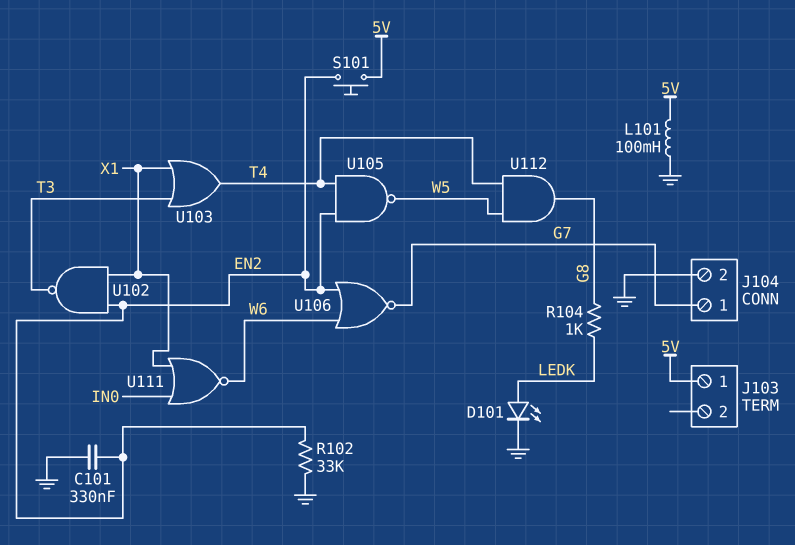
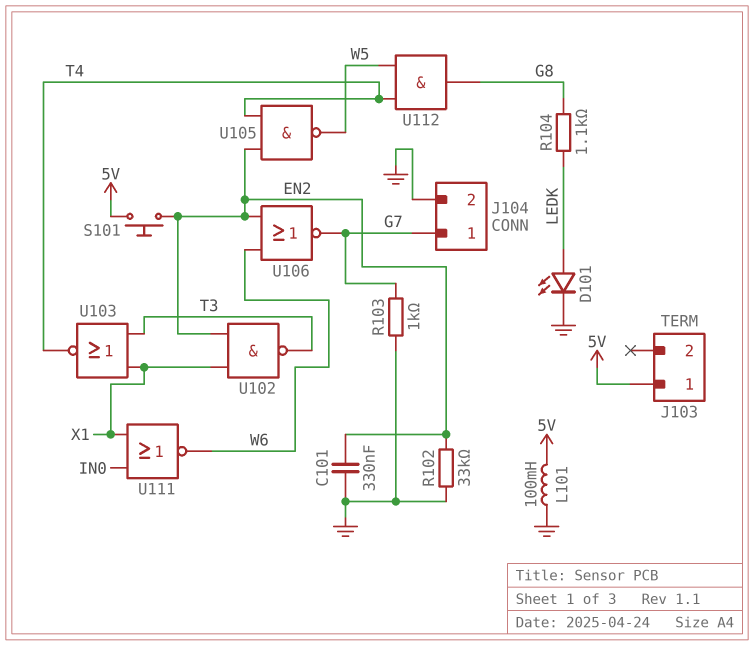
R103: none -> 1k (G7, GND)
R104: 1k (G8, LEDK) -> 1.1k (G8, LEDK)
U103: OR (in T3, in X1, out T4) -> NOR (in T3, in X1, out T4)

